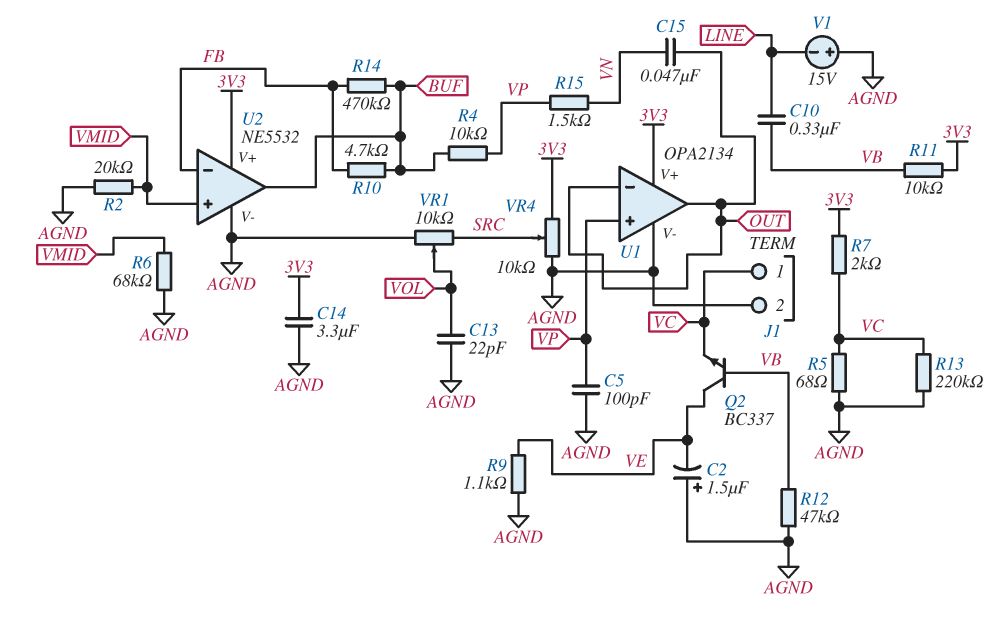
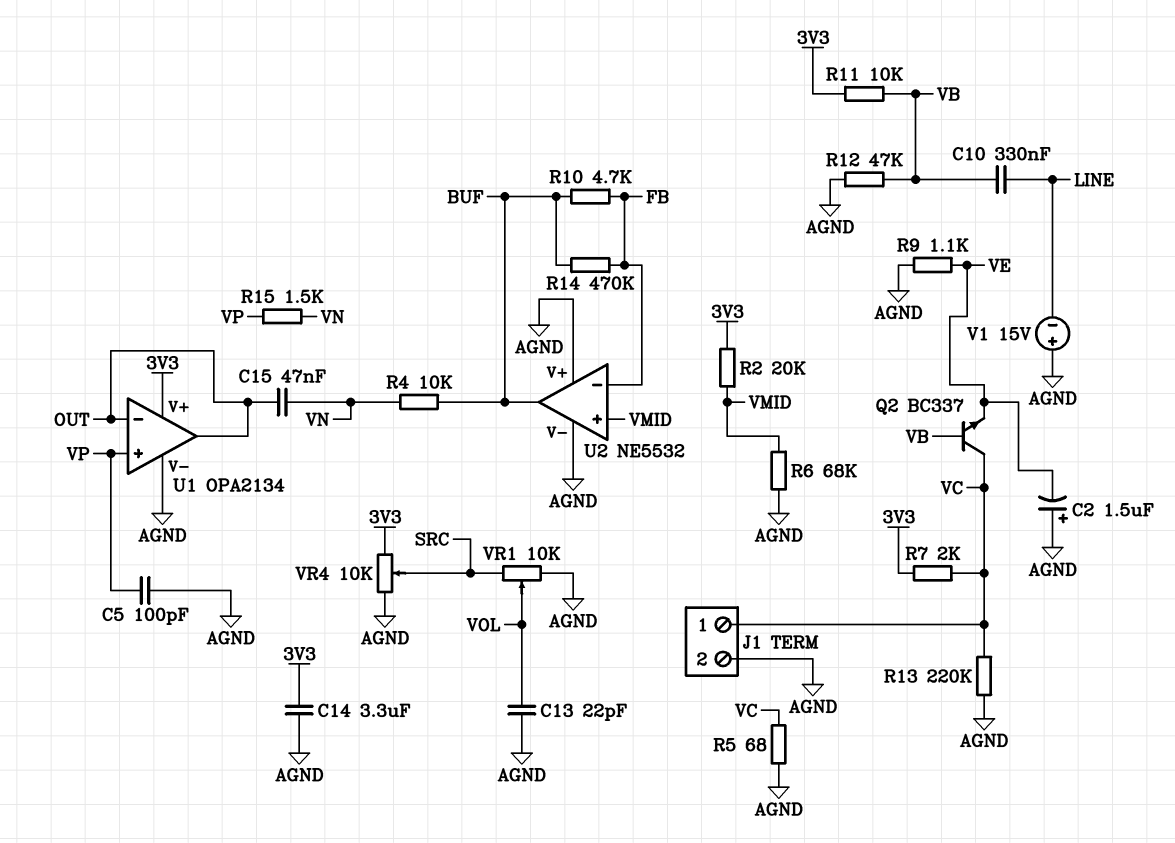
Q2: NPN BC337 (B VB, C VE, E VC) -> NPN BC337 (B VB, C VC, E VE)
R2: 20k (AGND, VMID) -> 20k (3V3, VMID)
R4: 10k (BUF, VP) -> 10k (BUF, VN)
U2 pin V+: 3V3 -> AGND

